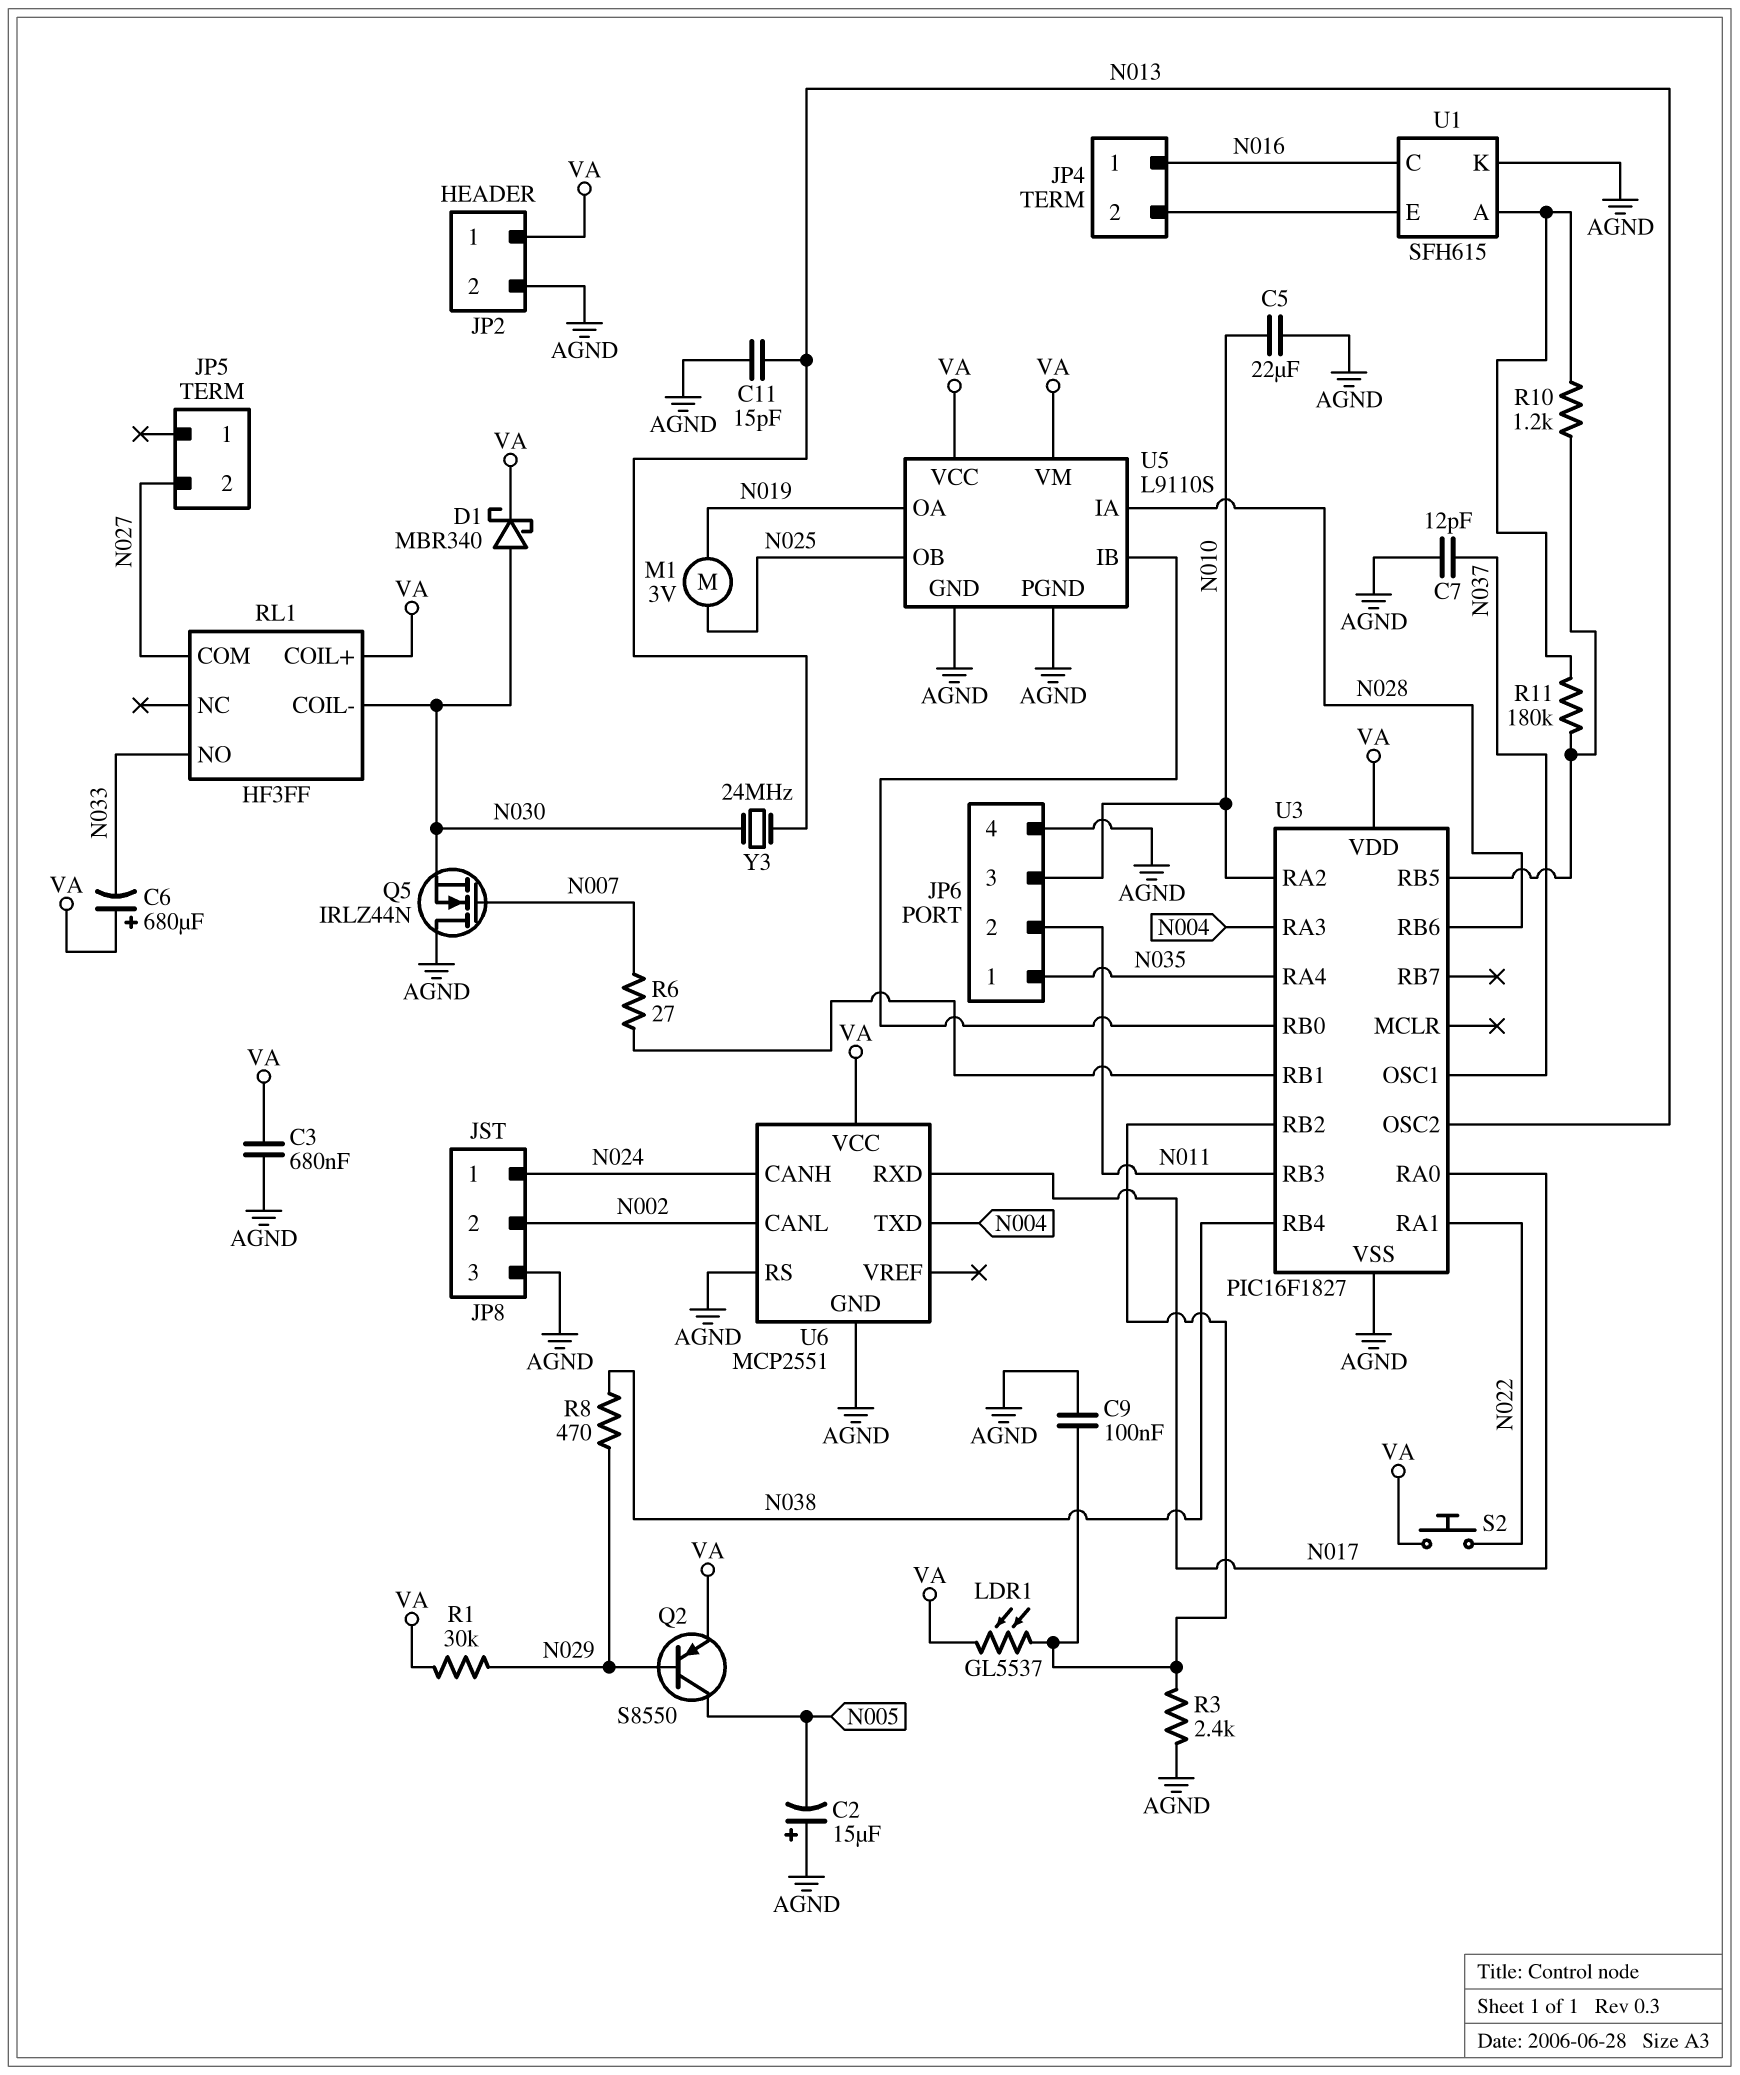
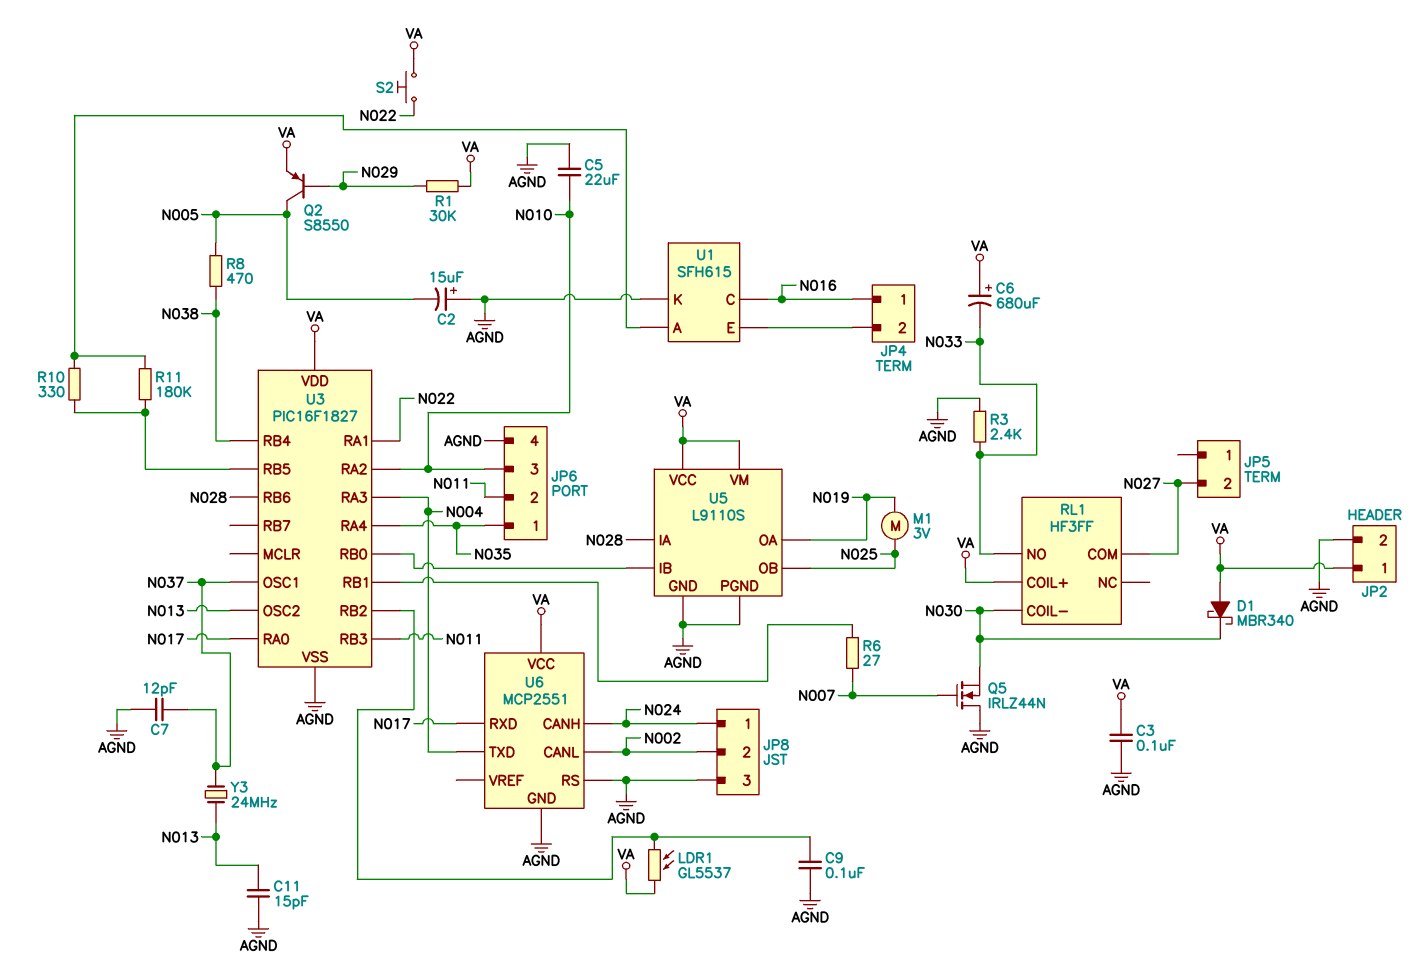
C3: 680nF (AGND, VA) -> 100nF (AGND, VA)
D1: schottky MBR340 (A N030, K VA) -> schottky MBR340 (A VA, K N030)
R3: 2.4k (AGND, U3/RB2) -> 2.4k (AGND, N033)
R8: 470 (N029, N038) -> 470 (N005, N038)
R10: 1.2k (U1/A, U3/RB5) -> 330 (U1/A, U3/RB5)
Y3: 24MHz (N013, N030) -> 24MHz (N013, N037)

